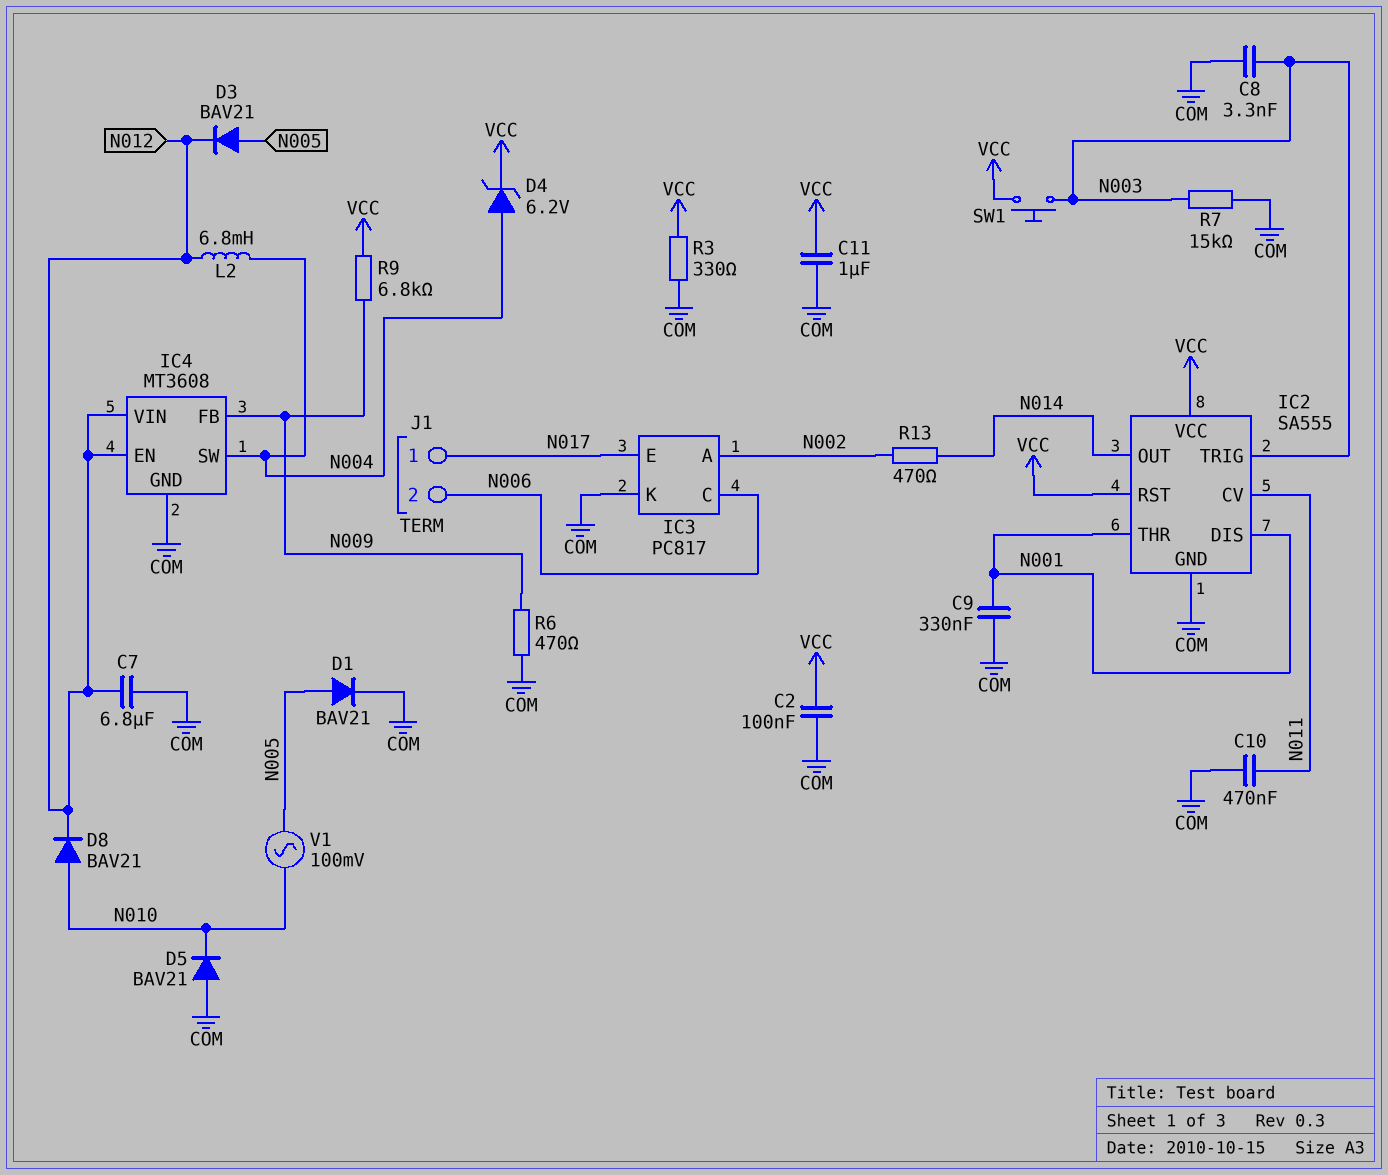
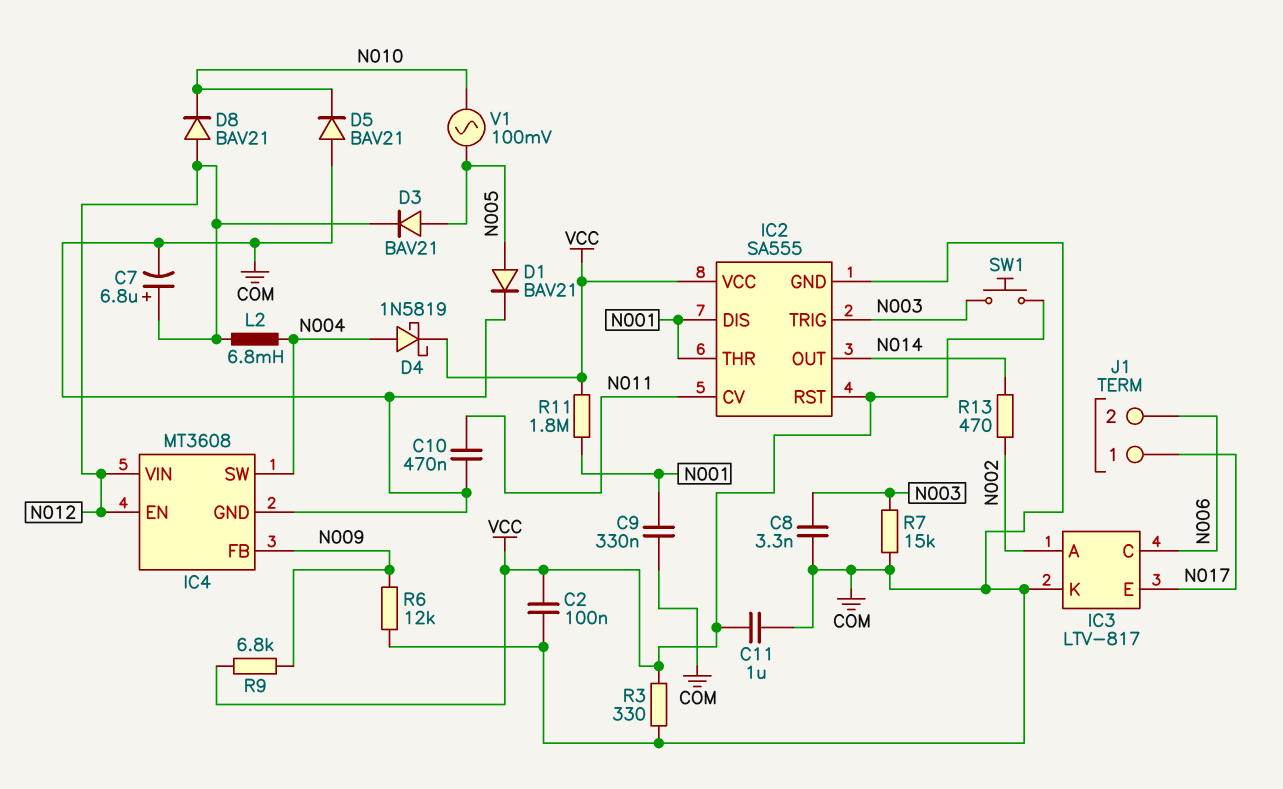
C7: 6.8uF (COM, N012) -> 6.8uF (plus N012, minus COM)
D4: zener 6.2V (A N004, K VCC) -> schottky 1N5819 (A N004, K VCC)
D8: diode BAV21 (A N010, K N012) -> diode BAV21 (A N012, K N010)
IC3: PC817 -> LTV-817
R6: 470 (COM, N009) -> 12k (COM, N009)
R11: none -> 1.8M (N001, VCC)

